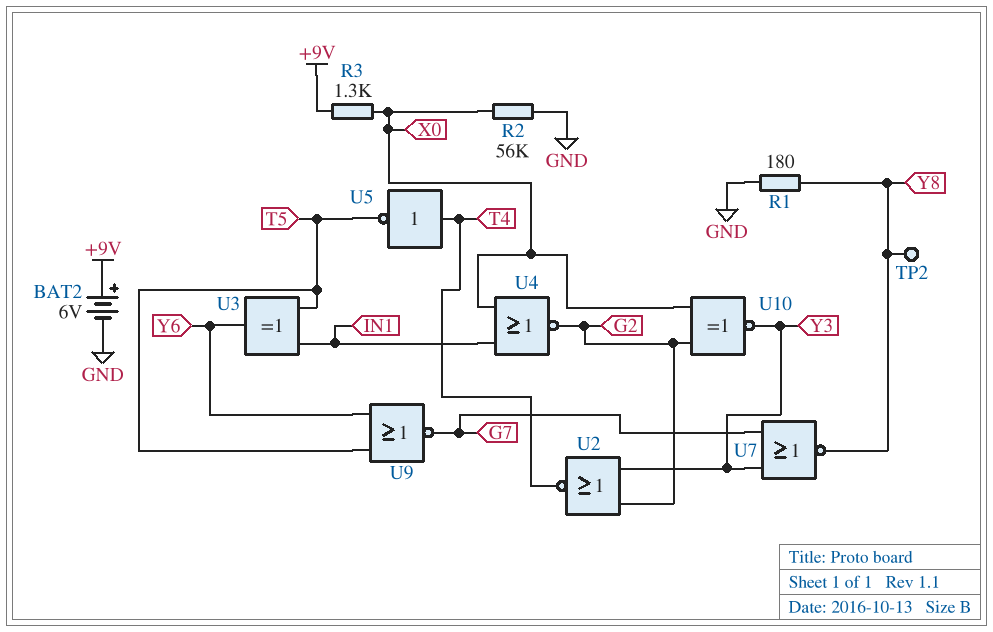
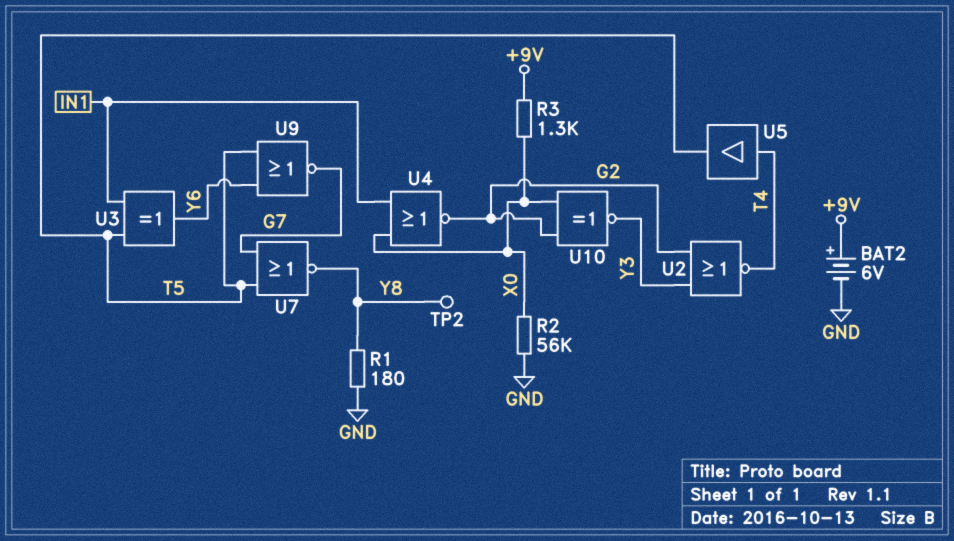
U5: NOT (in T4, out T5) -> buffer (in T4, out T5)
U7: NOR (in G7, in Y3, out Y8) -> NOR (in G7, in T5, out Y8)

